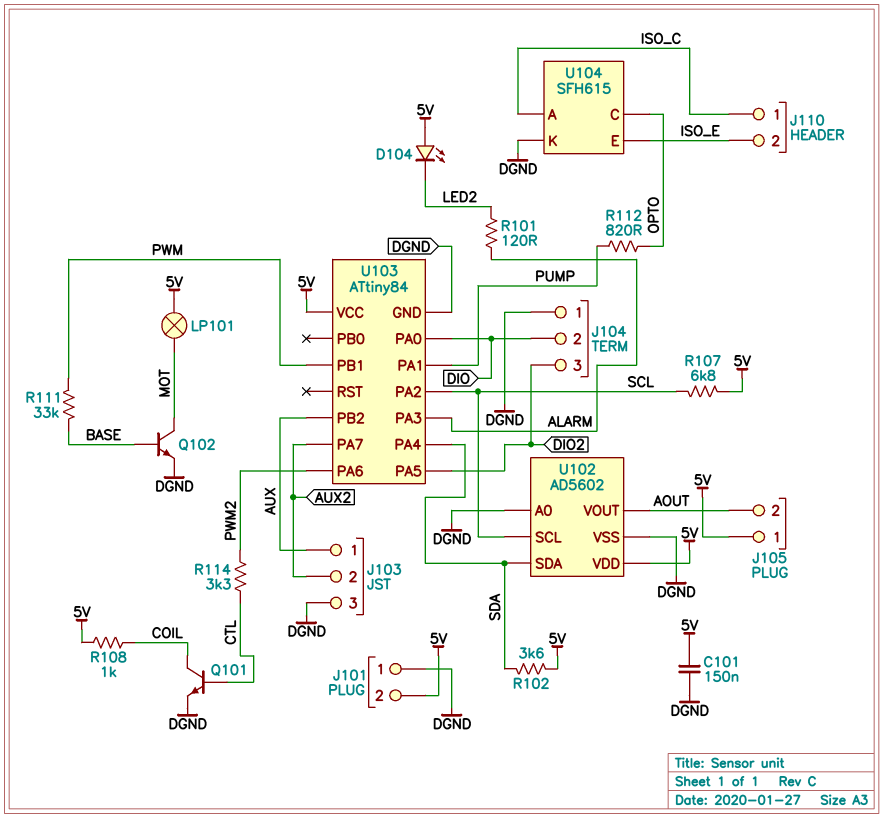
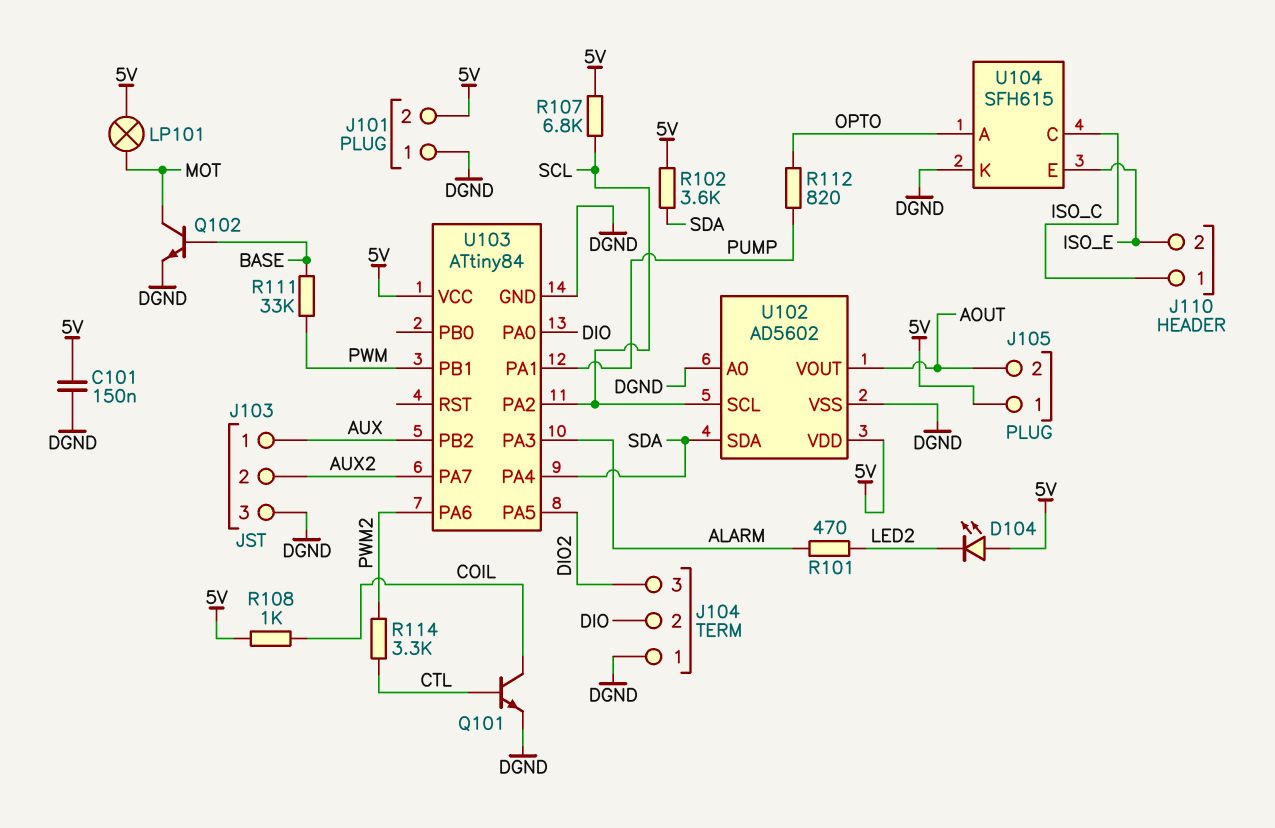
R101: 120 (ALARM, LED2) -> 470 (ALARM, LED2)
U104 pin A: ISO_C -> OPTO
U104 pin C: OPTO -> ISO_C

